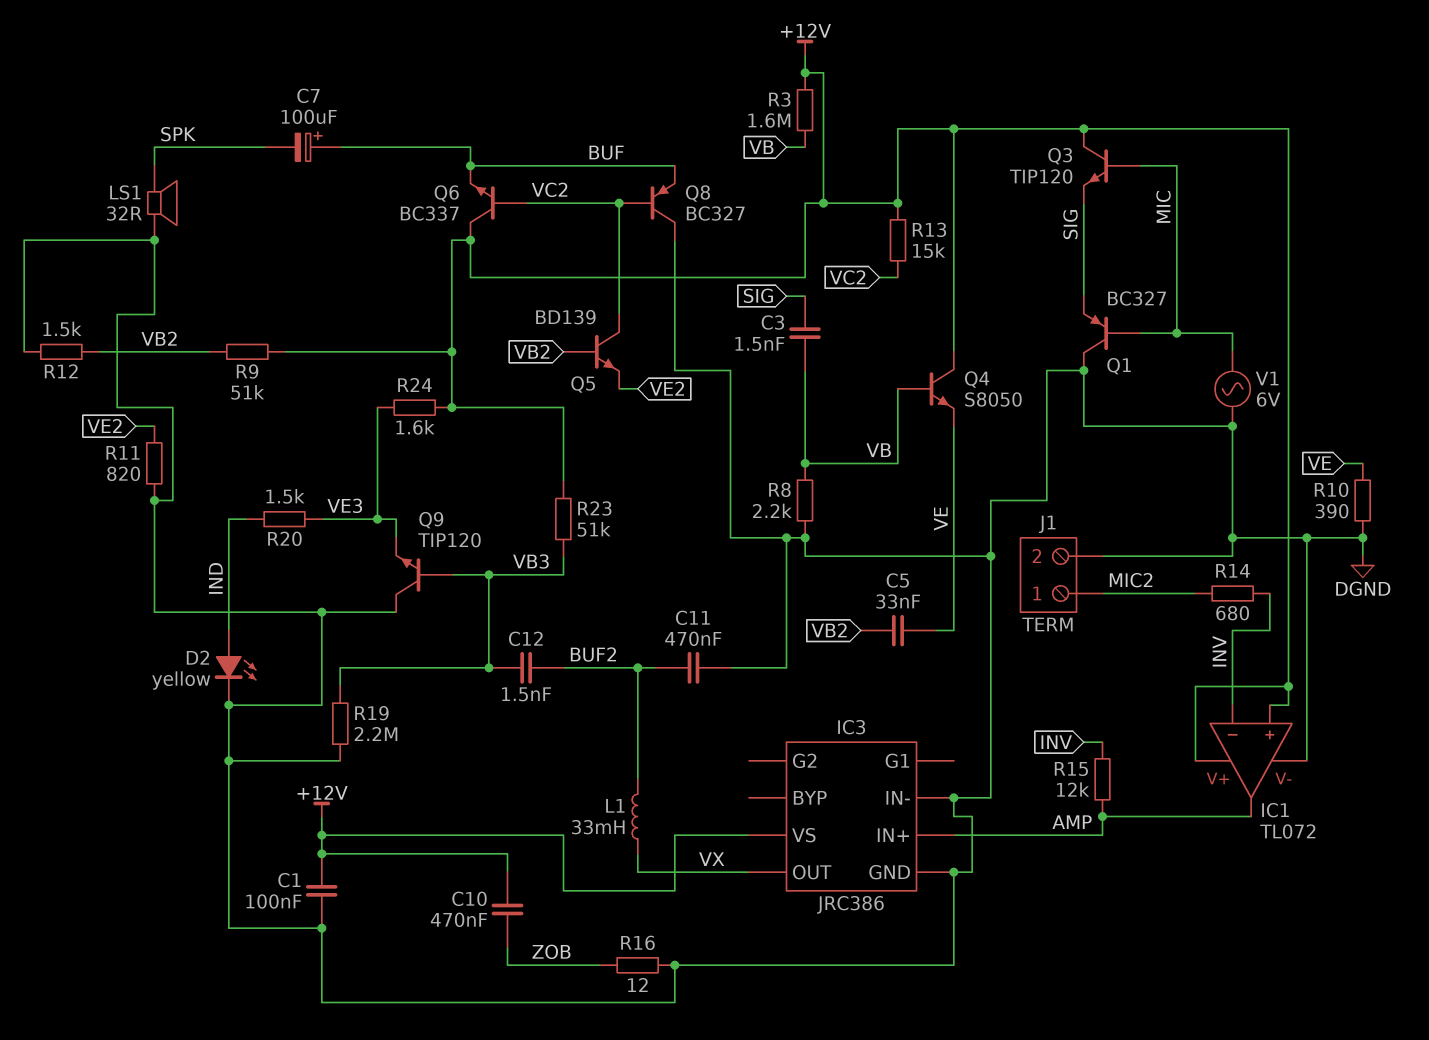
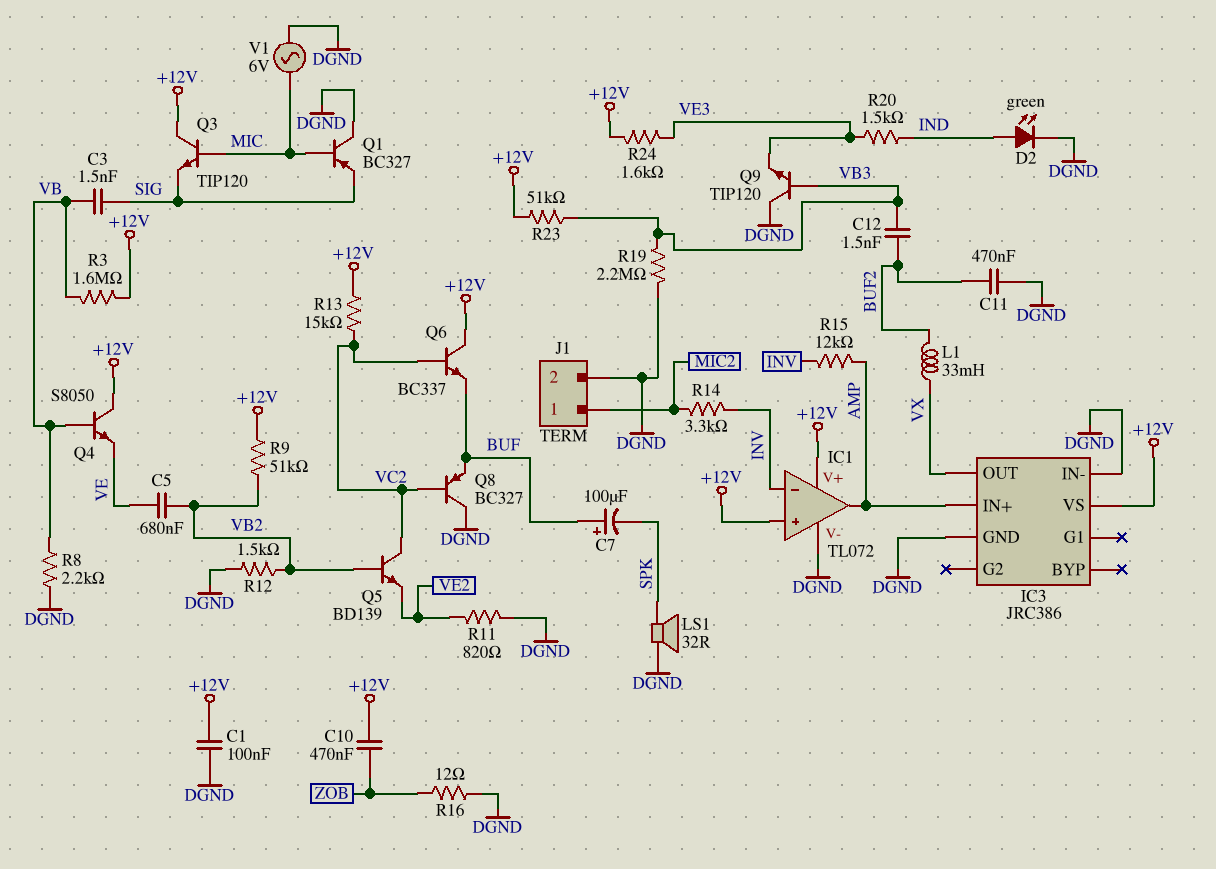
C5: 33nF (VB2, VE) -> 680nF (VB2, VE)
D2: LED yellow (A IND, K DGND) -> LED green (A IND, K DGND)
R10: 390 (DGND, VE) -> none
R14: 680 (INV, MIC2) -> 3.3k (INV, MIC2)

